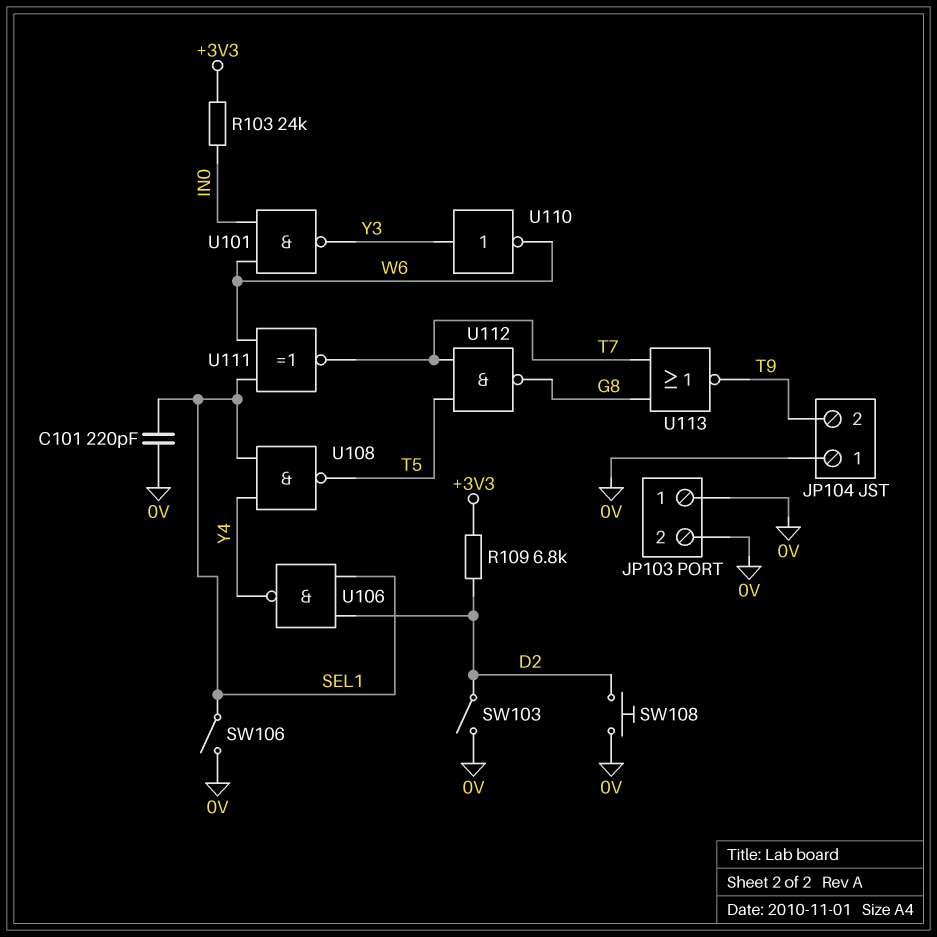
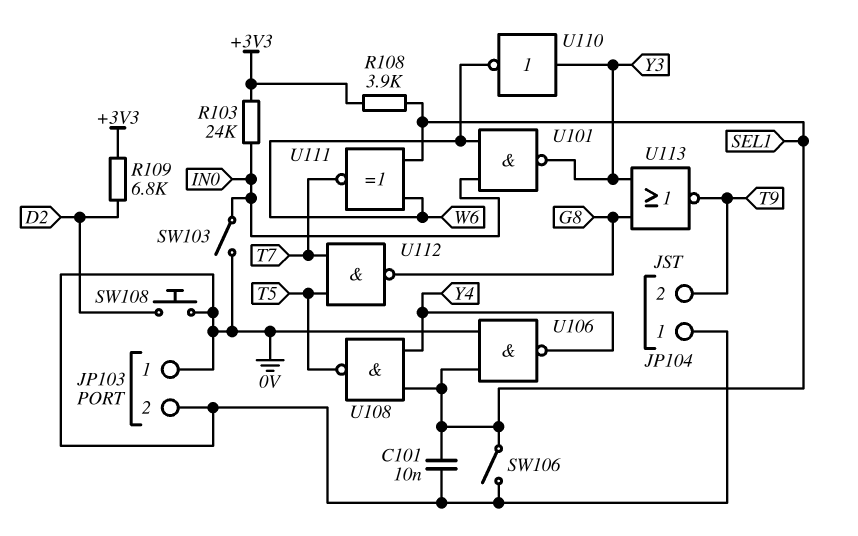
C101: 220pF (0V, SEL1) -> 10nF (0V, SEL1)
R108: none -> 3.9k (+3V3, SEL1)
SW103: switch (0V, D2) -> switch (0V, IN0)
U106: NAND (in D2, in SEL1, out Y4) -> NAND (in 0V, in SEL1, out Y4)
U113: NOR (in G8, in T7, out T9) -> NOR (in G8, in Y3, out T9)

